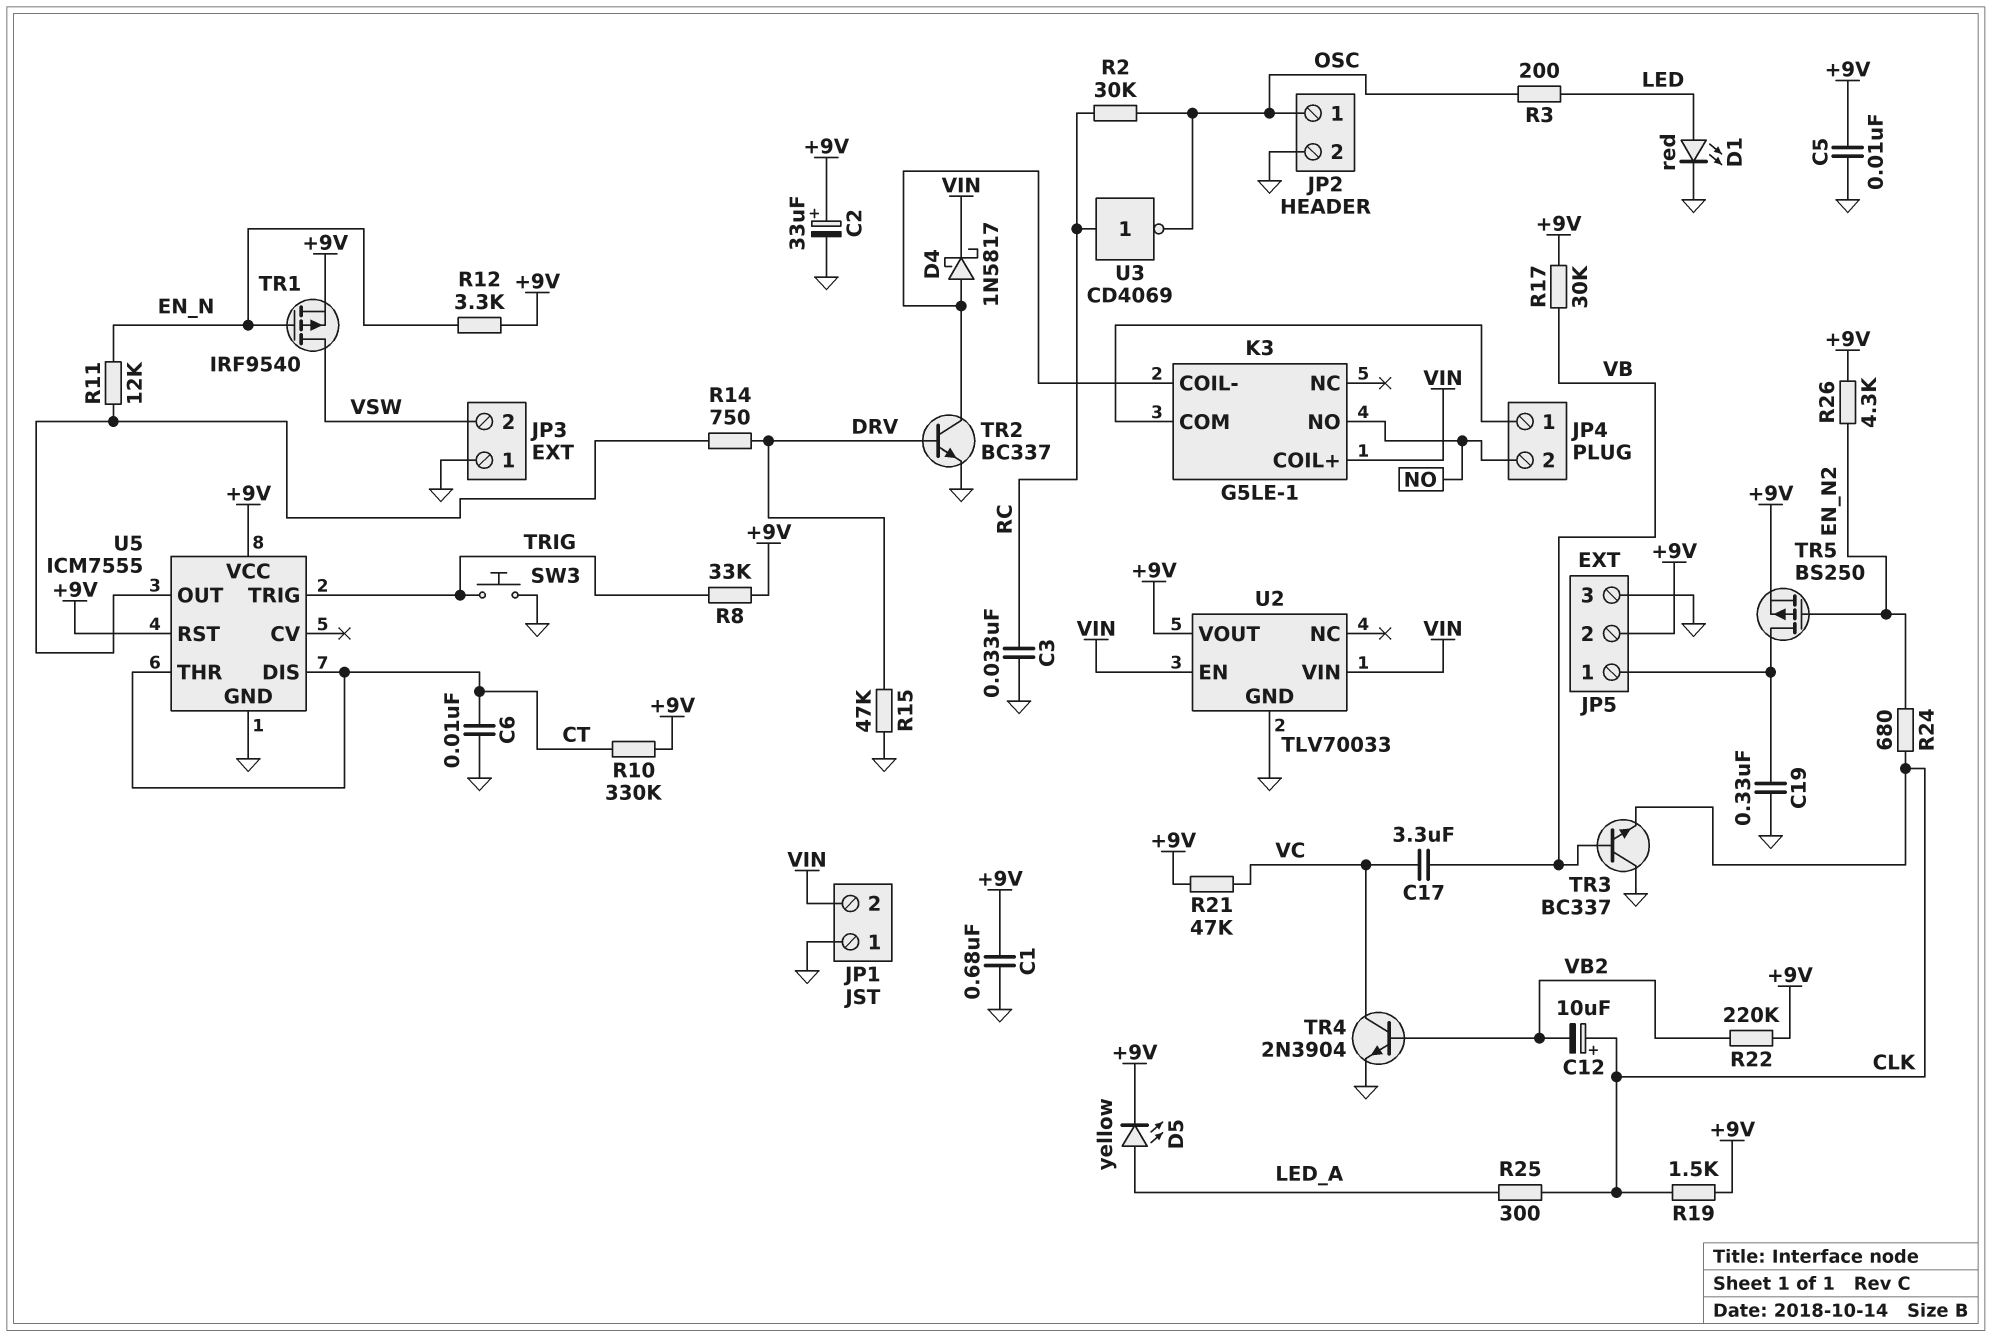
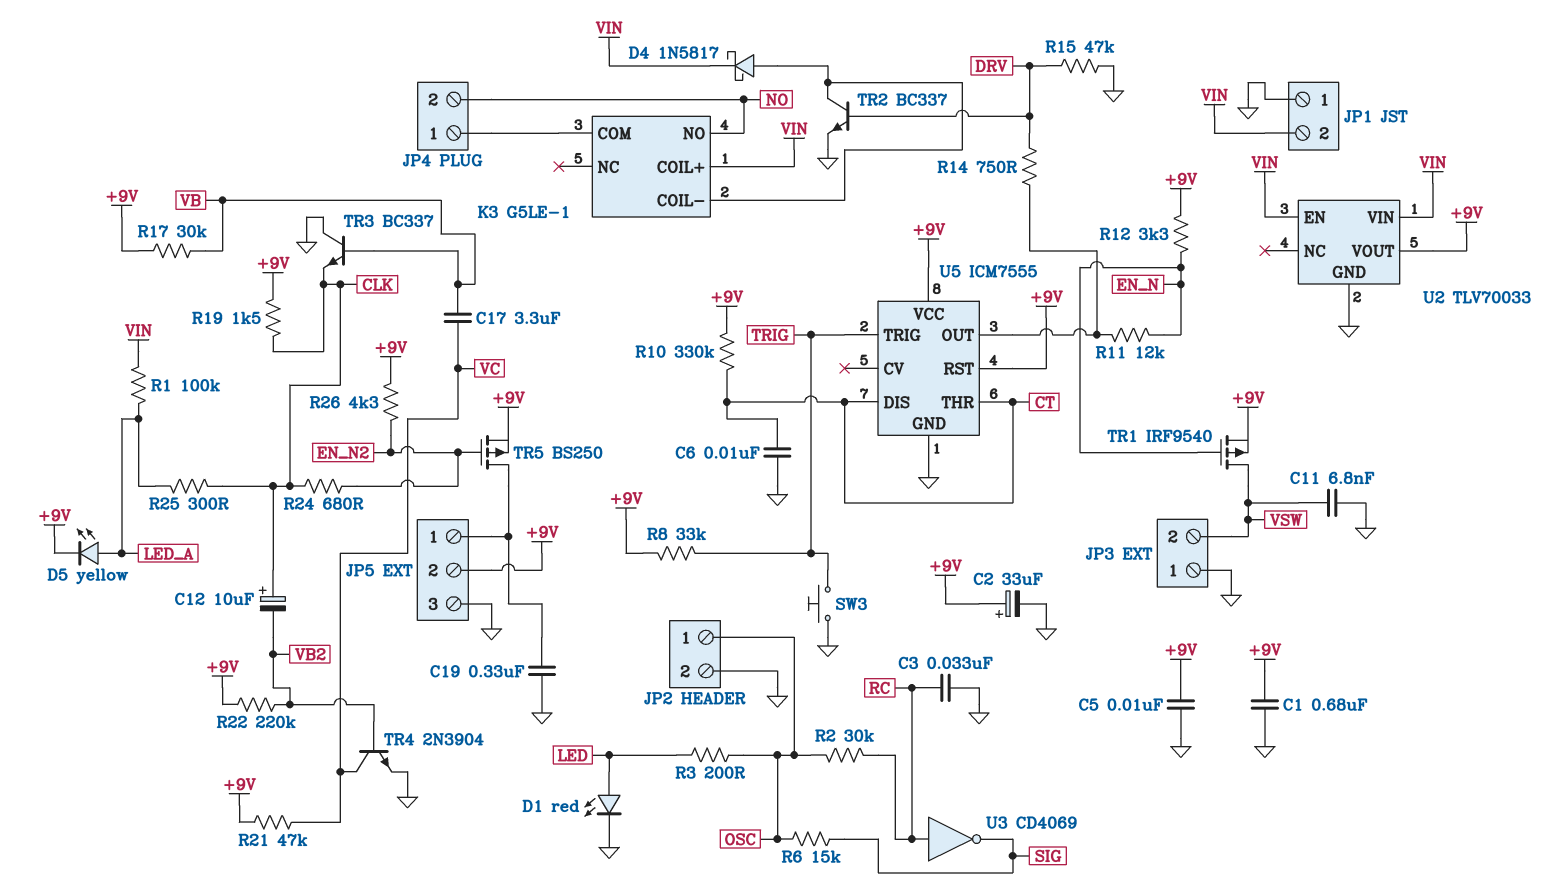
C11: none -> 6.8nF (GND, VSW)
R1: none -> 100k (LED_A, VIN)
R6: none -> 15k (OSC, SIG)
U3: NOT CD4069 (in RC, out OSC) -> NOT CD4069 (in RC, out SIG)

